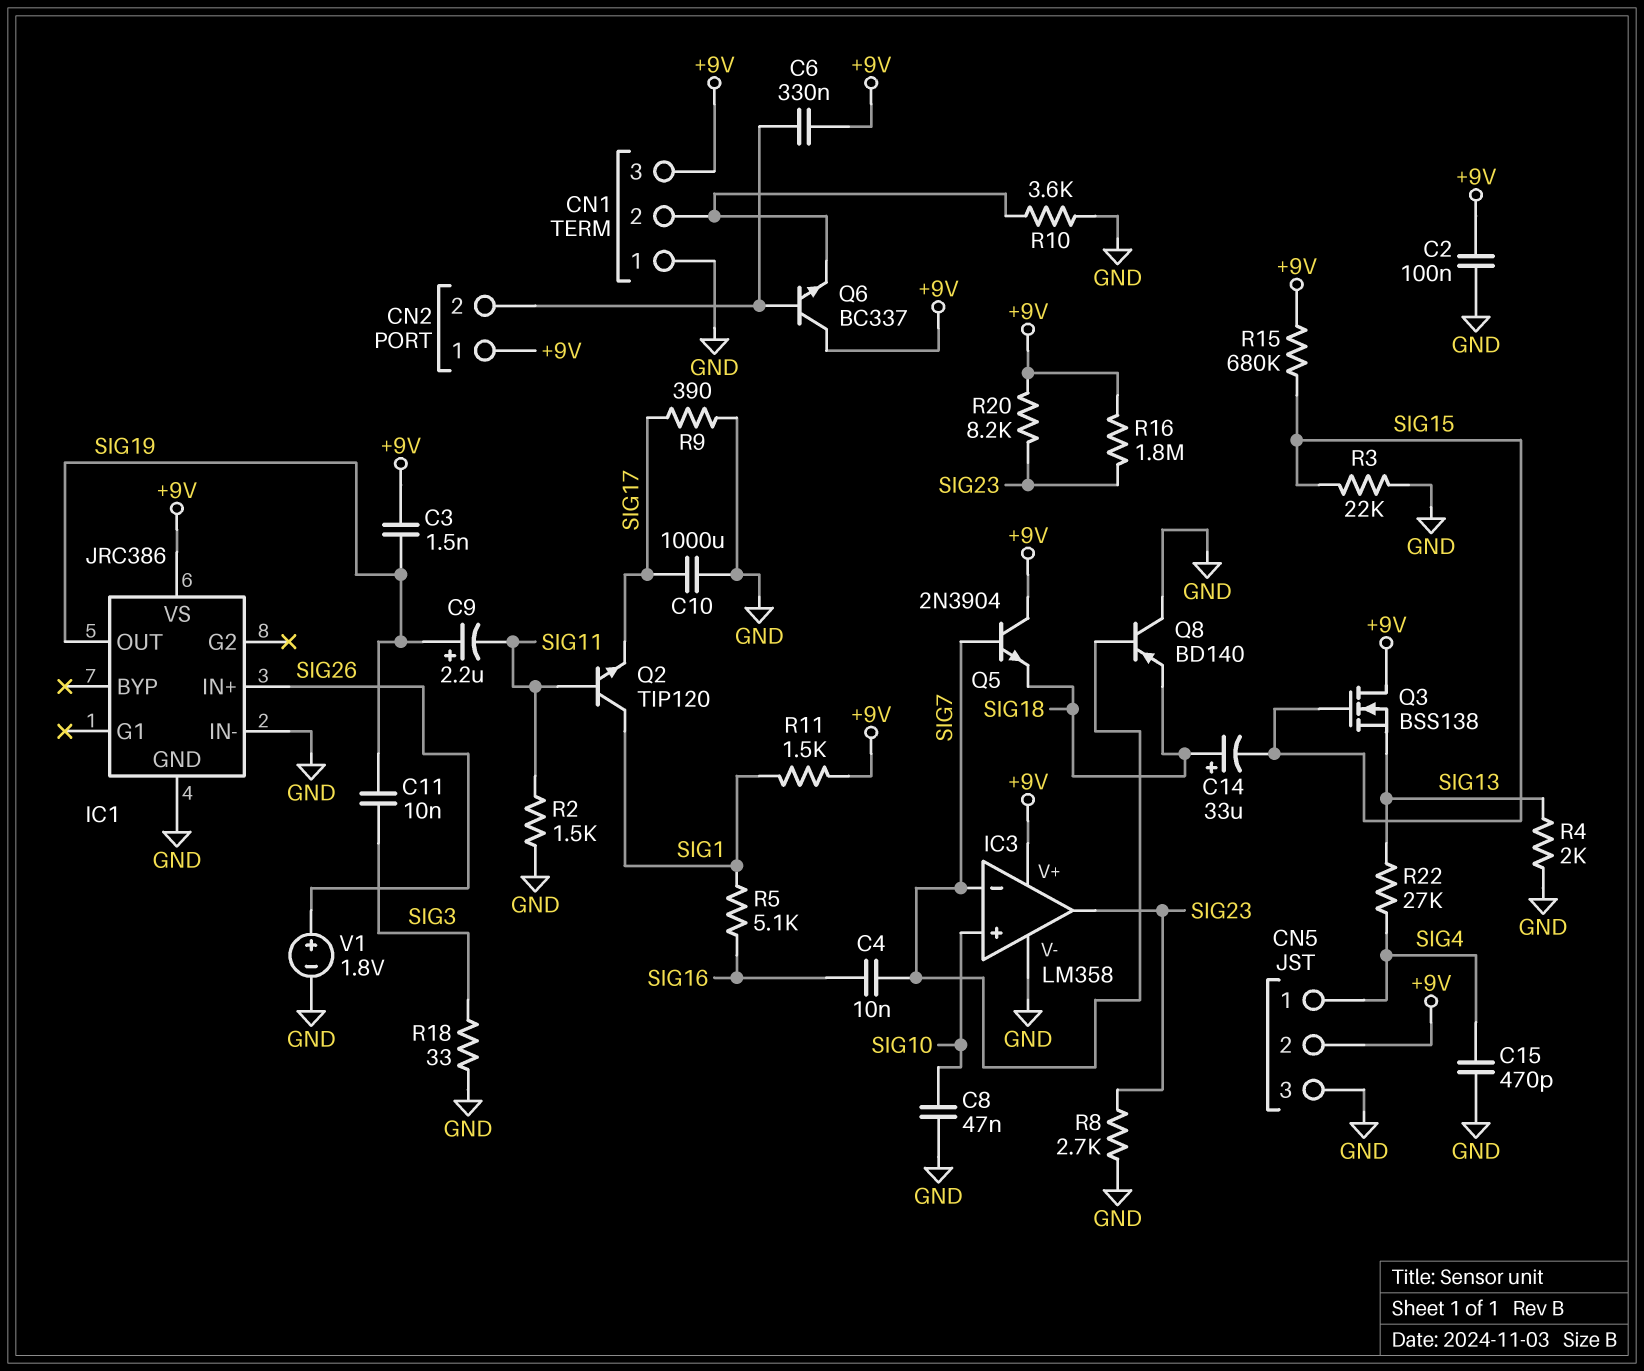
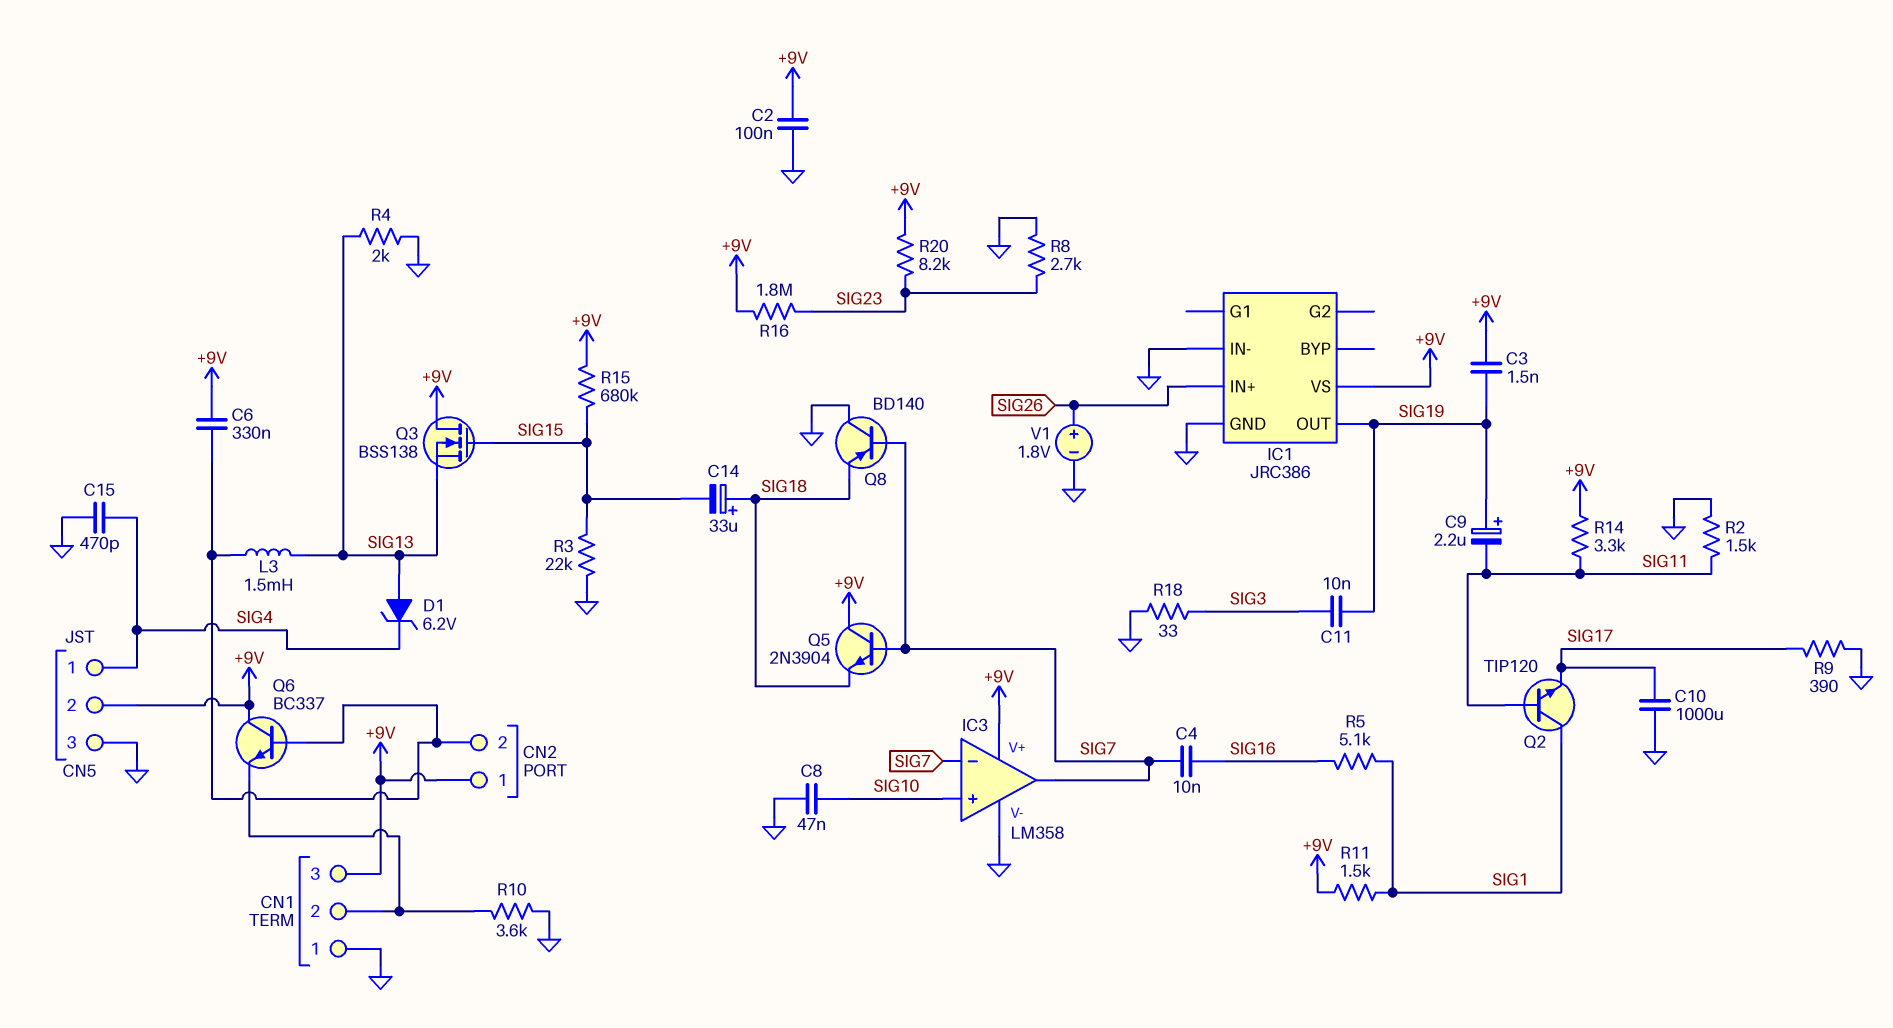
D1: none -> zener 6.2V (A SIG13, K SIG4)
IC3 pin out: SIG23 -> SIG7
L3: none -> 1.5mH (CN2/2, SIG13)
R14: none -> 3.3k (+9V, SIG11)
R22: 27k (SIG4, SIG13) -> none

